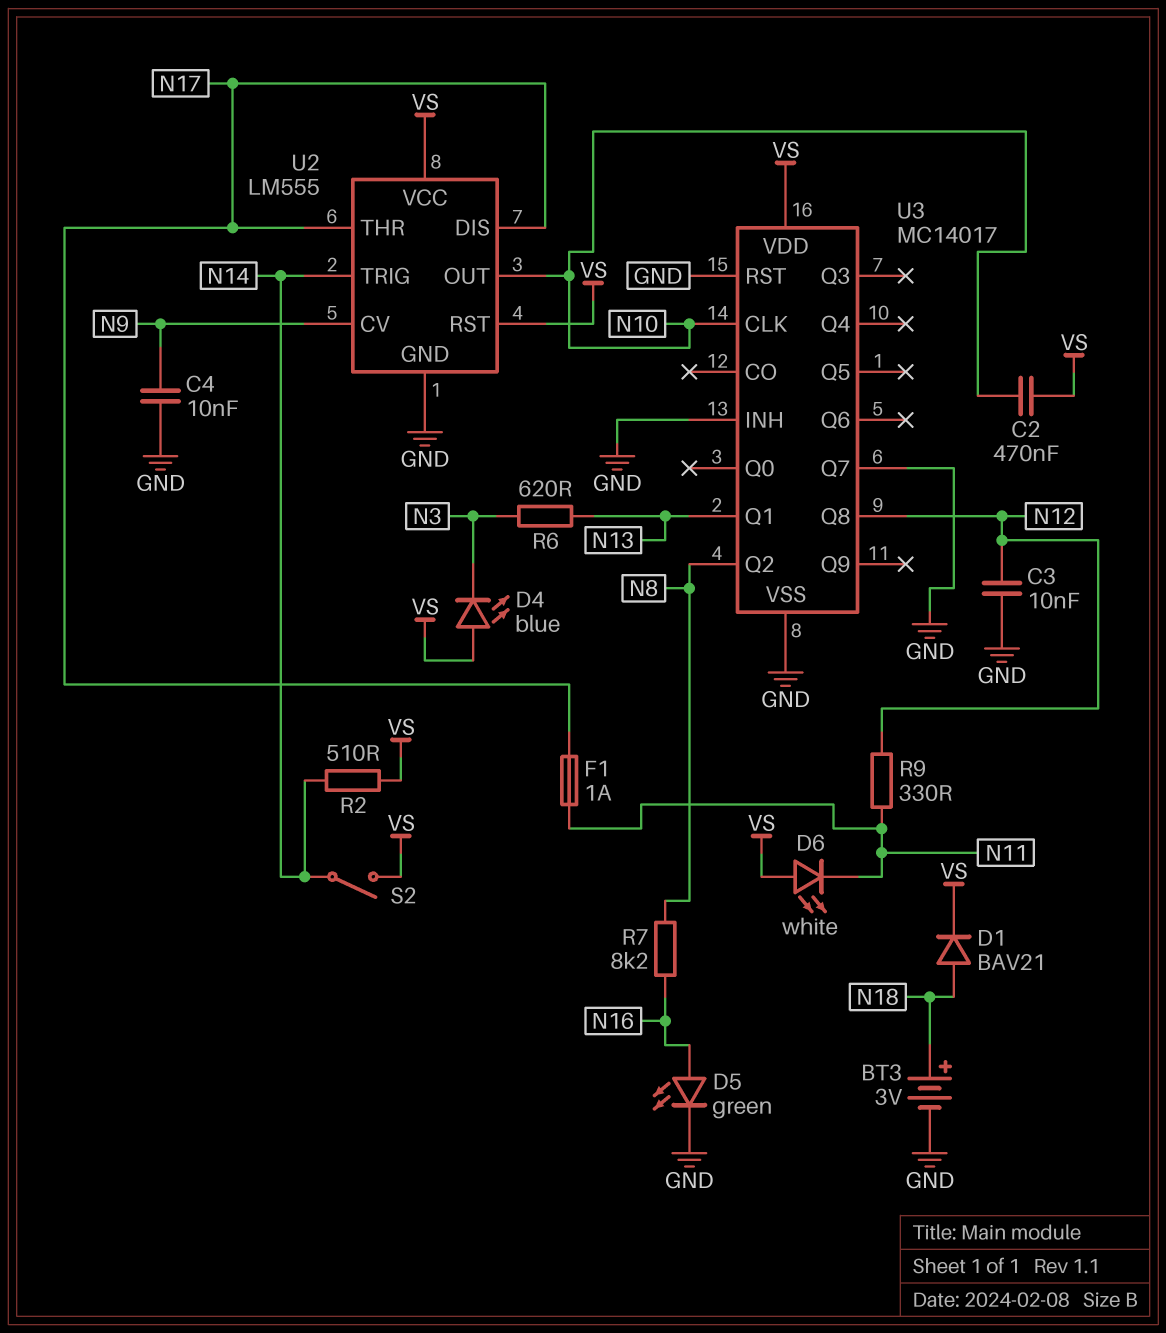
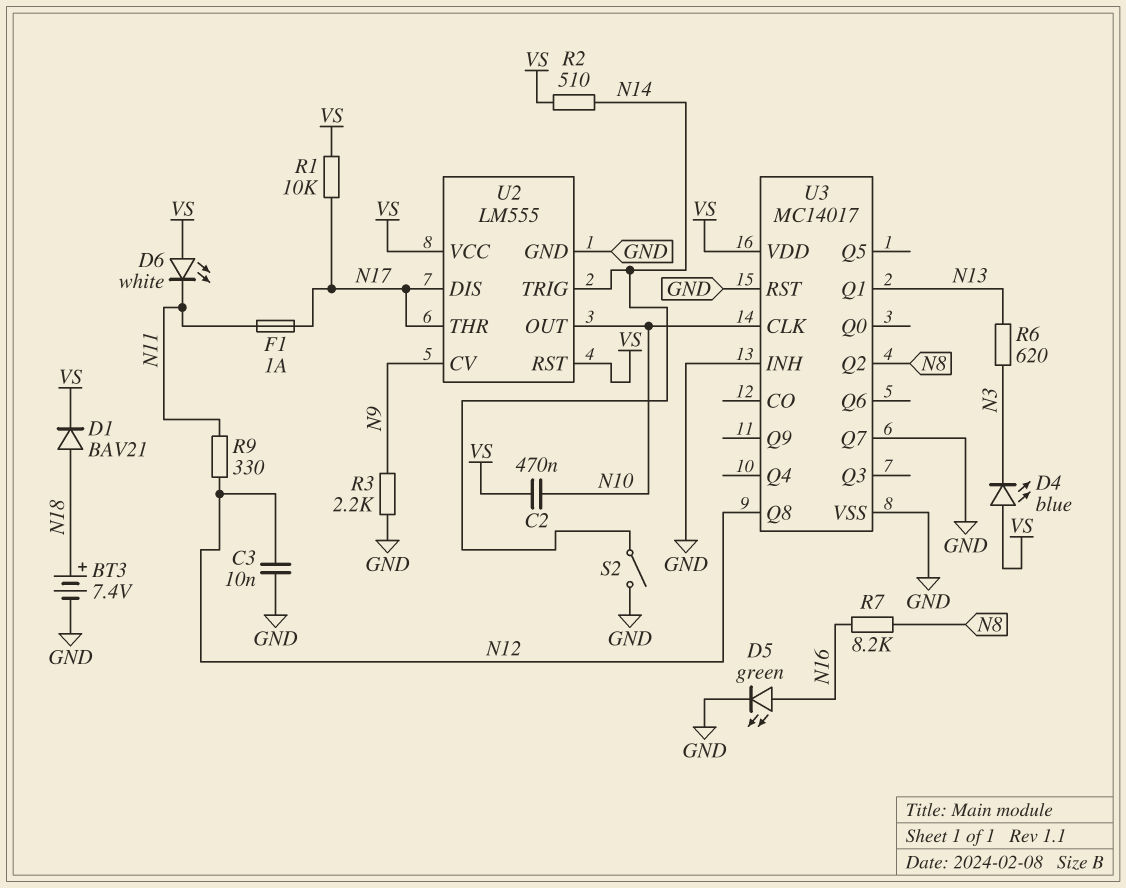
BT3: 3V (plus N18, minus GND) -> 7.4V (plus N18, minus GND)
C4: 10nF (GND, N9) -> none
R1: none -> 10k (N17, VS)
R3: none -> 2.2k (GND, N9)
S2: switch (N14, VS) -> switch (GND, N14)

